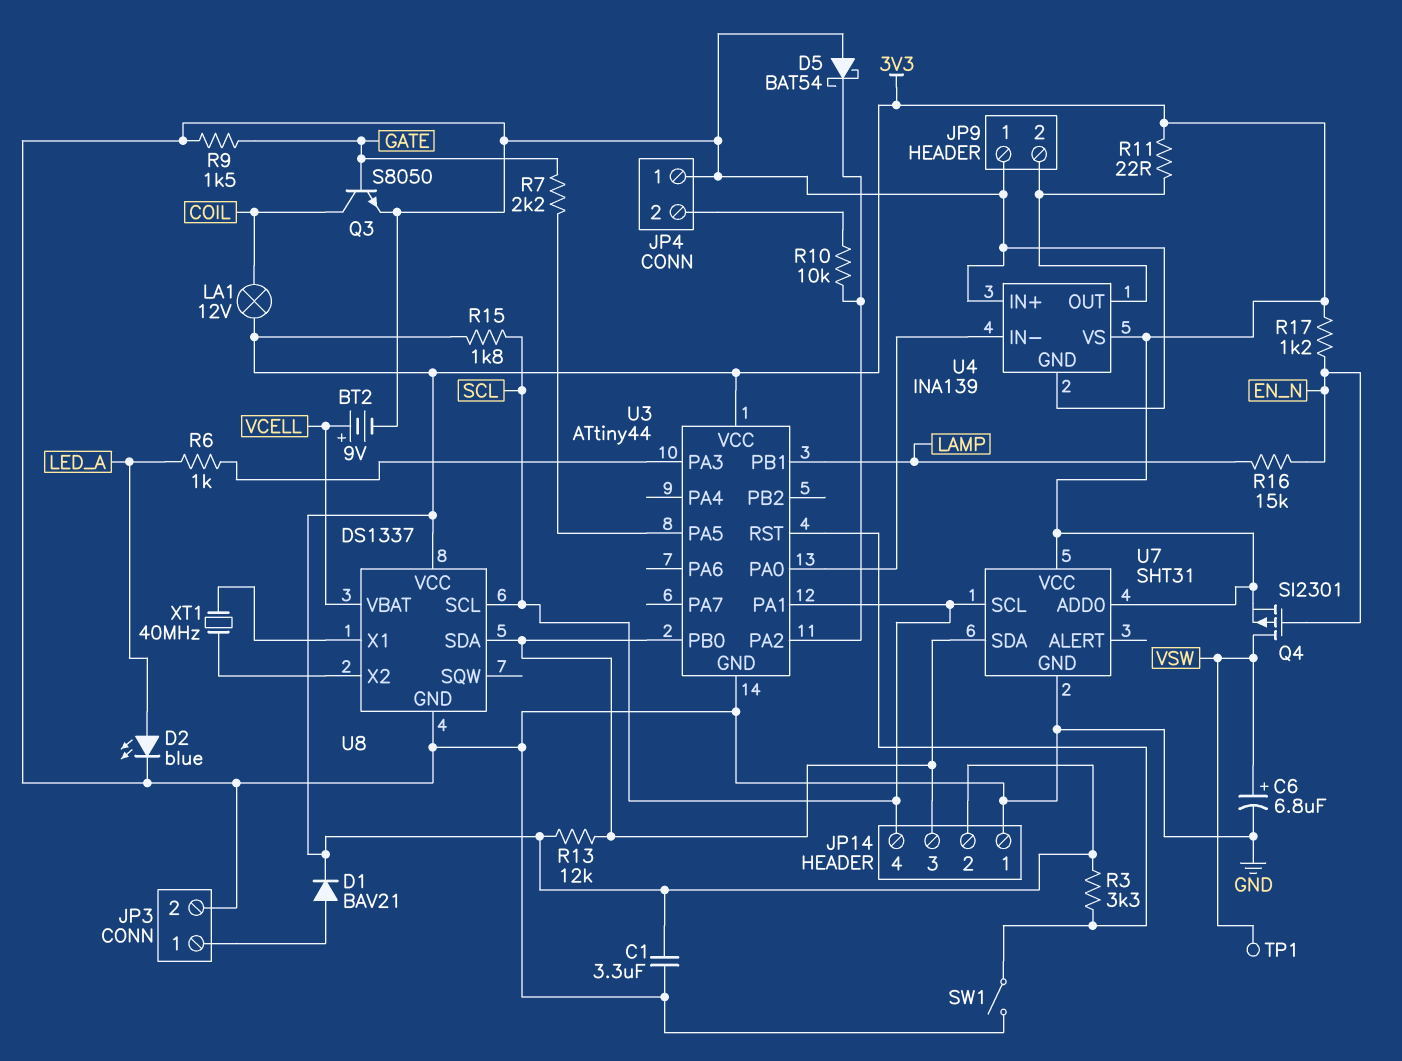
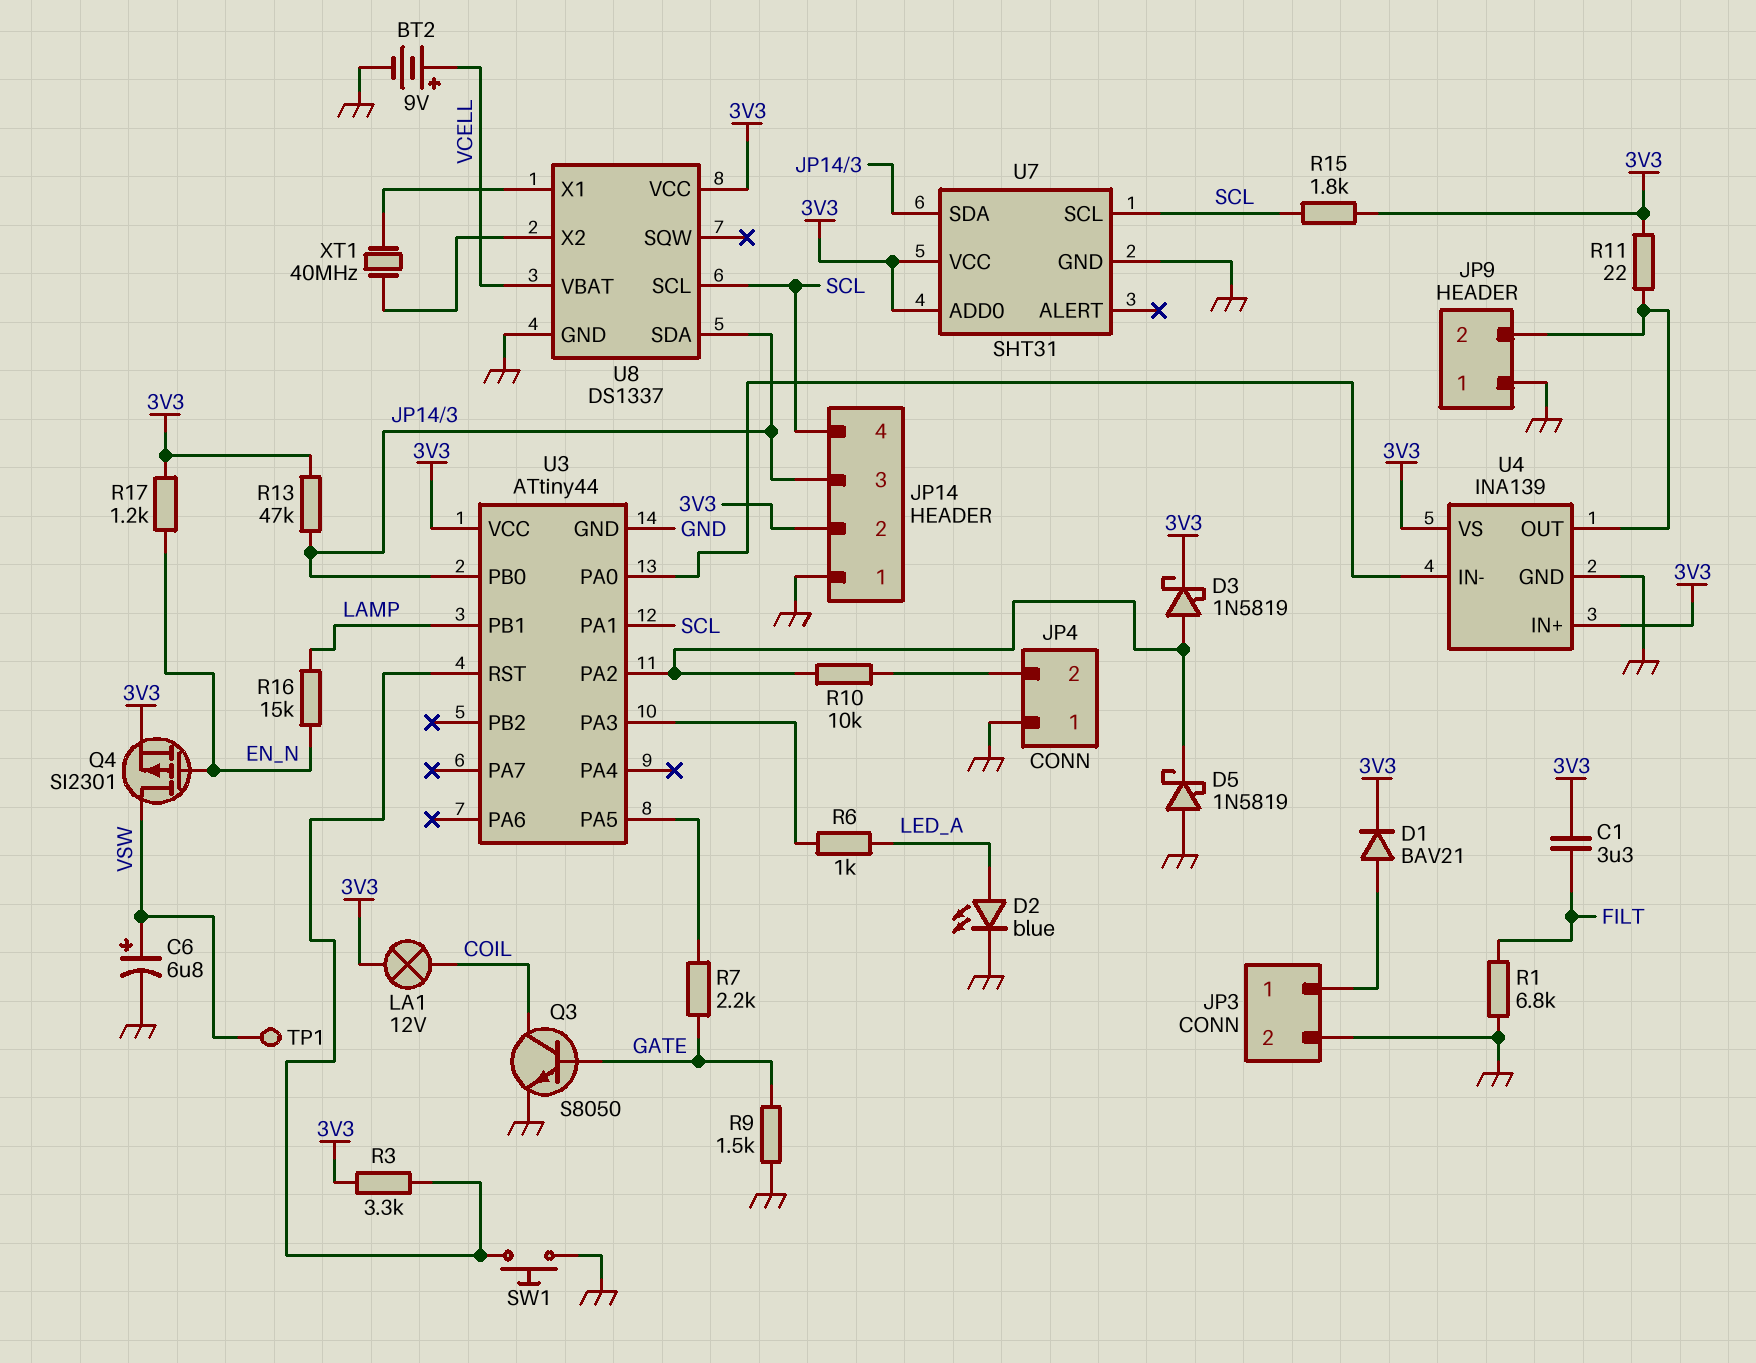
C1: 3.3uF (3V3, GND) -> 3.3uF (3V3, FILT)
D3: none -> schottky 1N5819 (A U3/PA2, K 3V3)
D5: schottky BAT54 (A GND, K U3/PA2) -> schottky 1N5819 (A GND, K U3/PA2)
R1: none -> 6.8k (FILT, GND)
R13: 12k (3V3, JP14/3) -> 47k (3V3, JP14/3)
SW1: switch (GND, U3/RST) -> button (GND, U3/RST)
U4 pin IN+: GND -> 3V3

